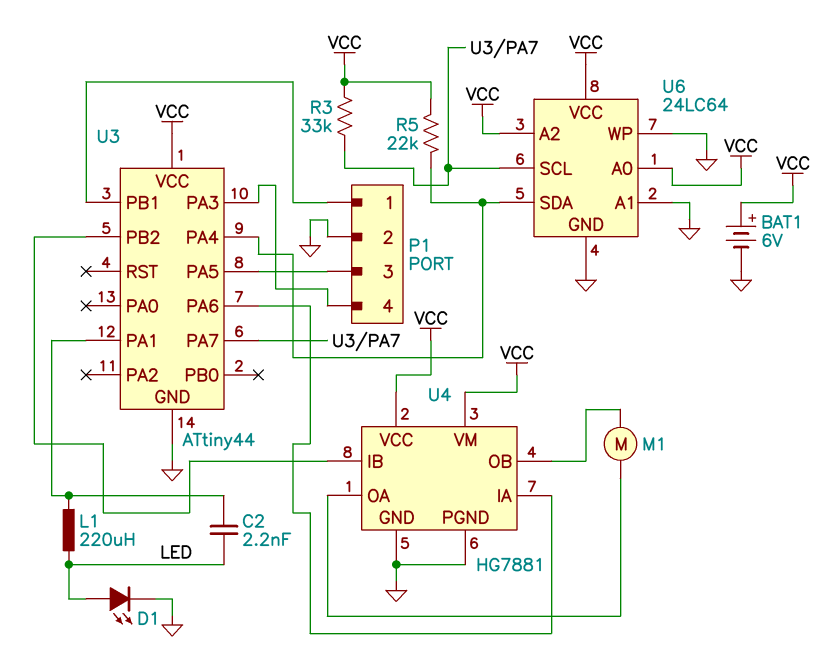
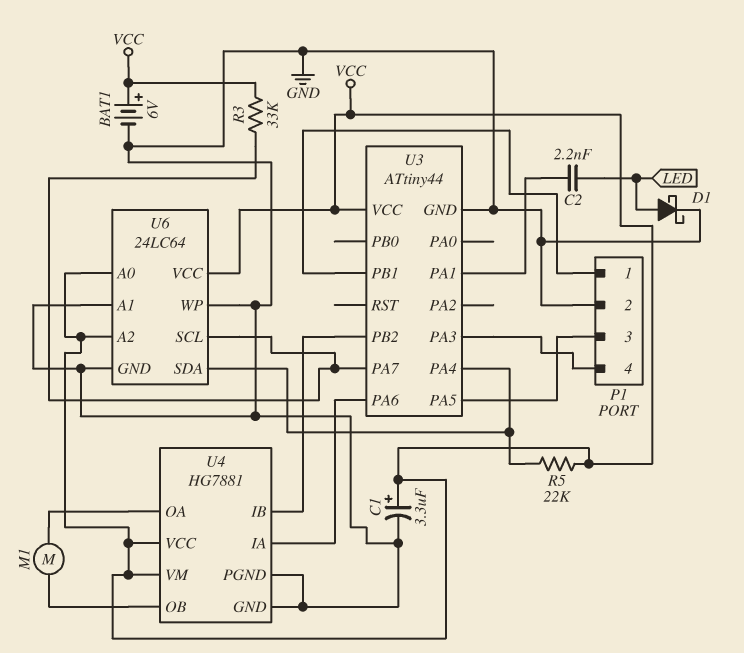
C1: none -> 3.3uF (plus VCC, minus GND)
D1: LED (A LED, K GND) -> schottky (A LED, K GND)
L1: 220uH (LED, U3/PA1) -> none

